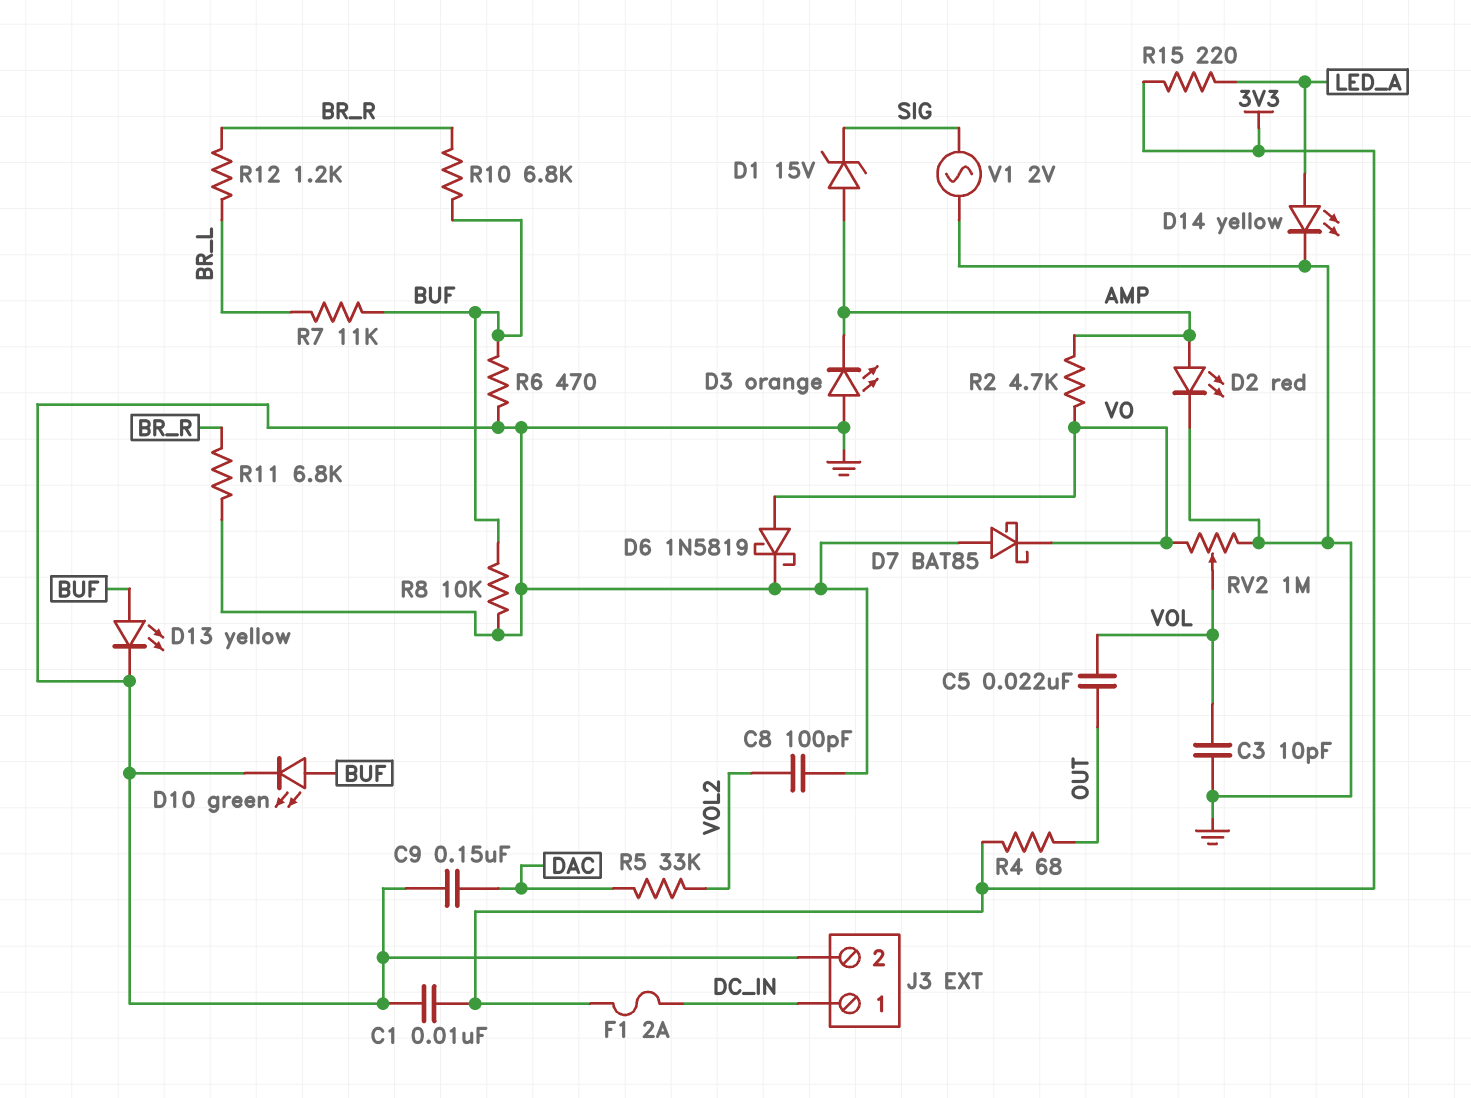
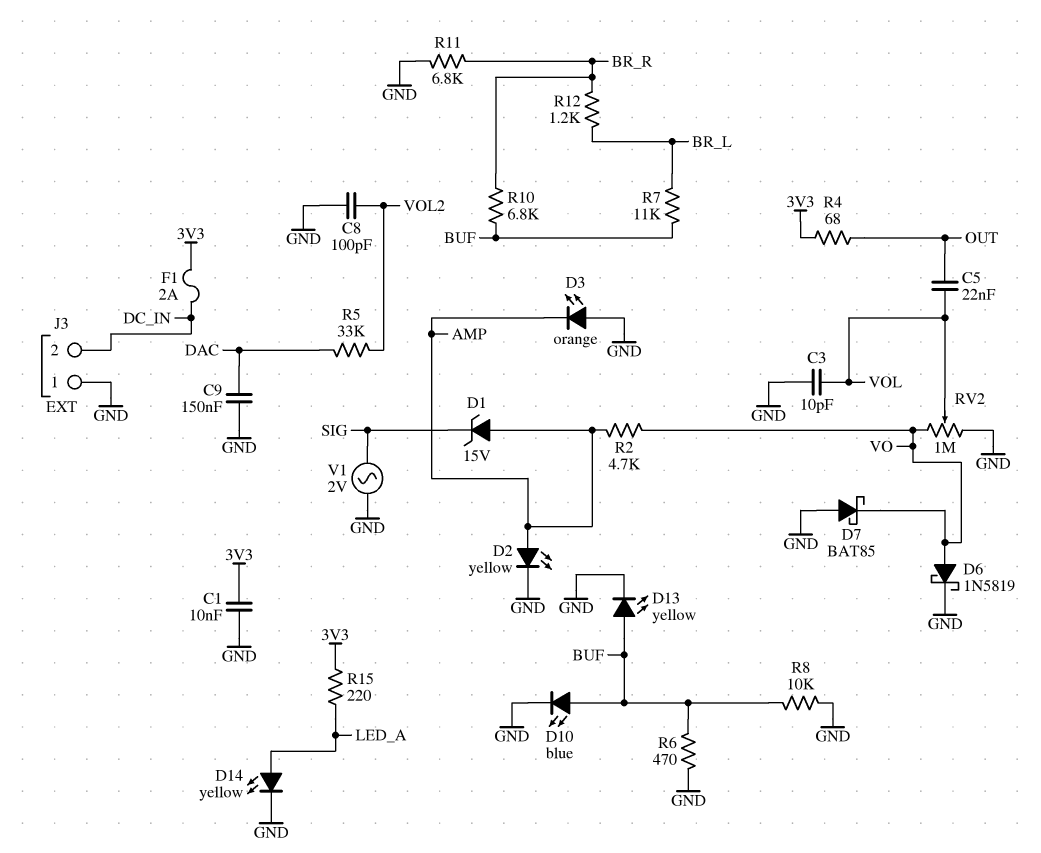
D2: LED red (A AMP, K GND) -> LED yellow (A AMP, K GND)
D10: LED green (A BUF, K GND) -> LED blue (A BUF, K GND)
J3 pin 1: DC_IN -> GND
J3 pin 2: GND -> DC_IN

